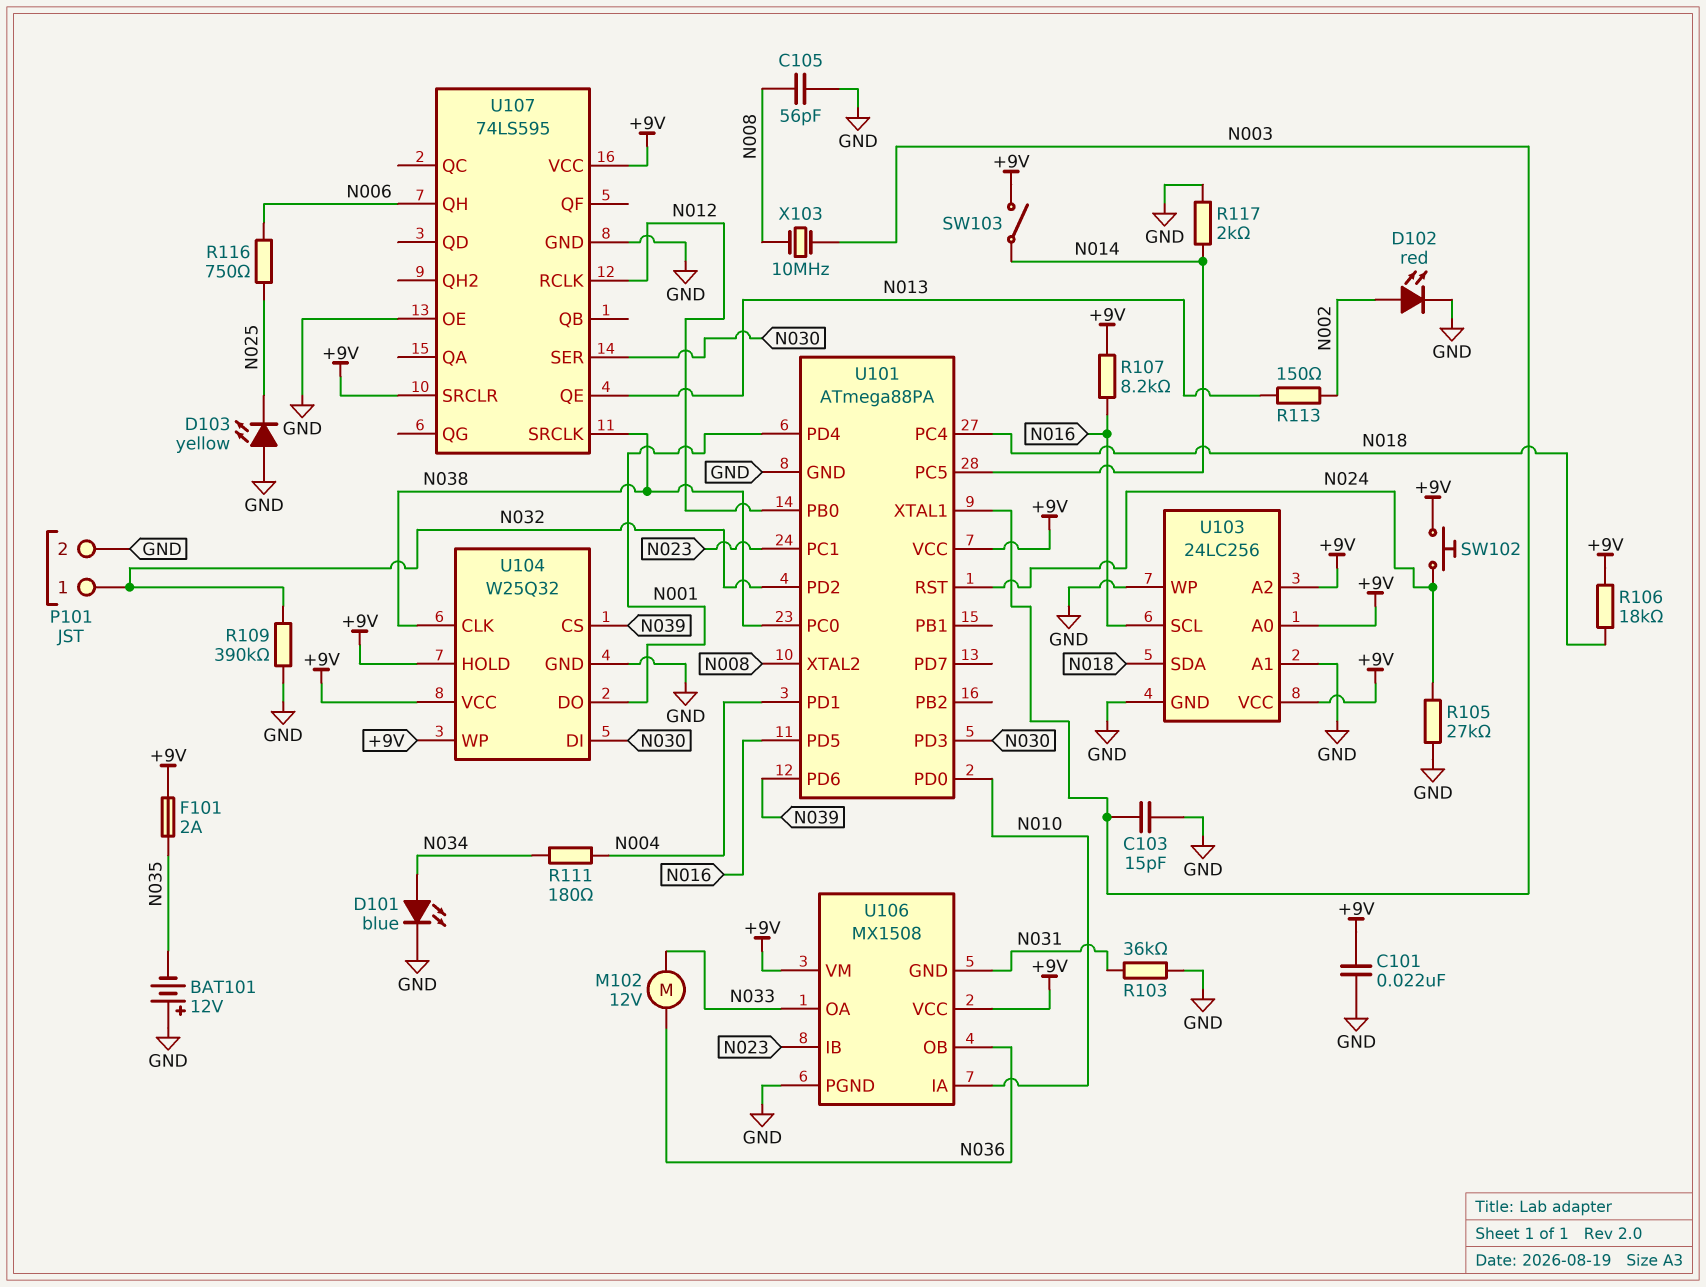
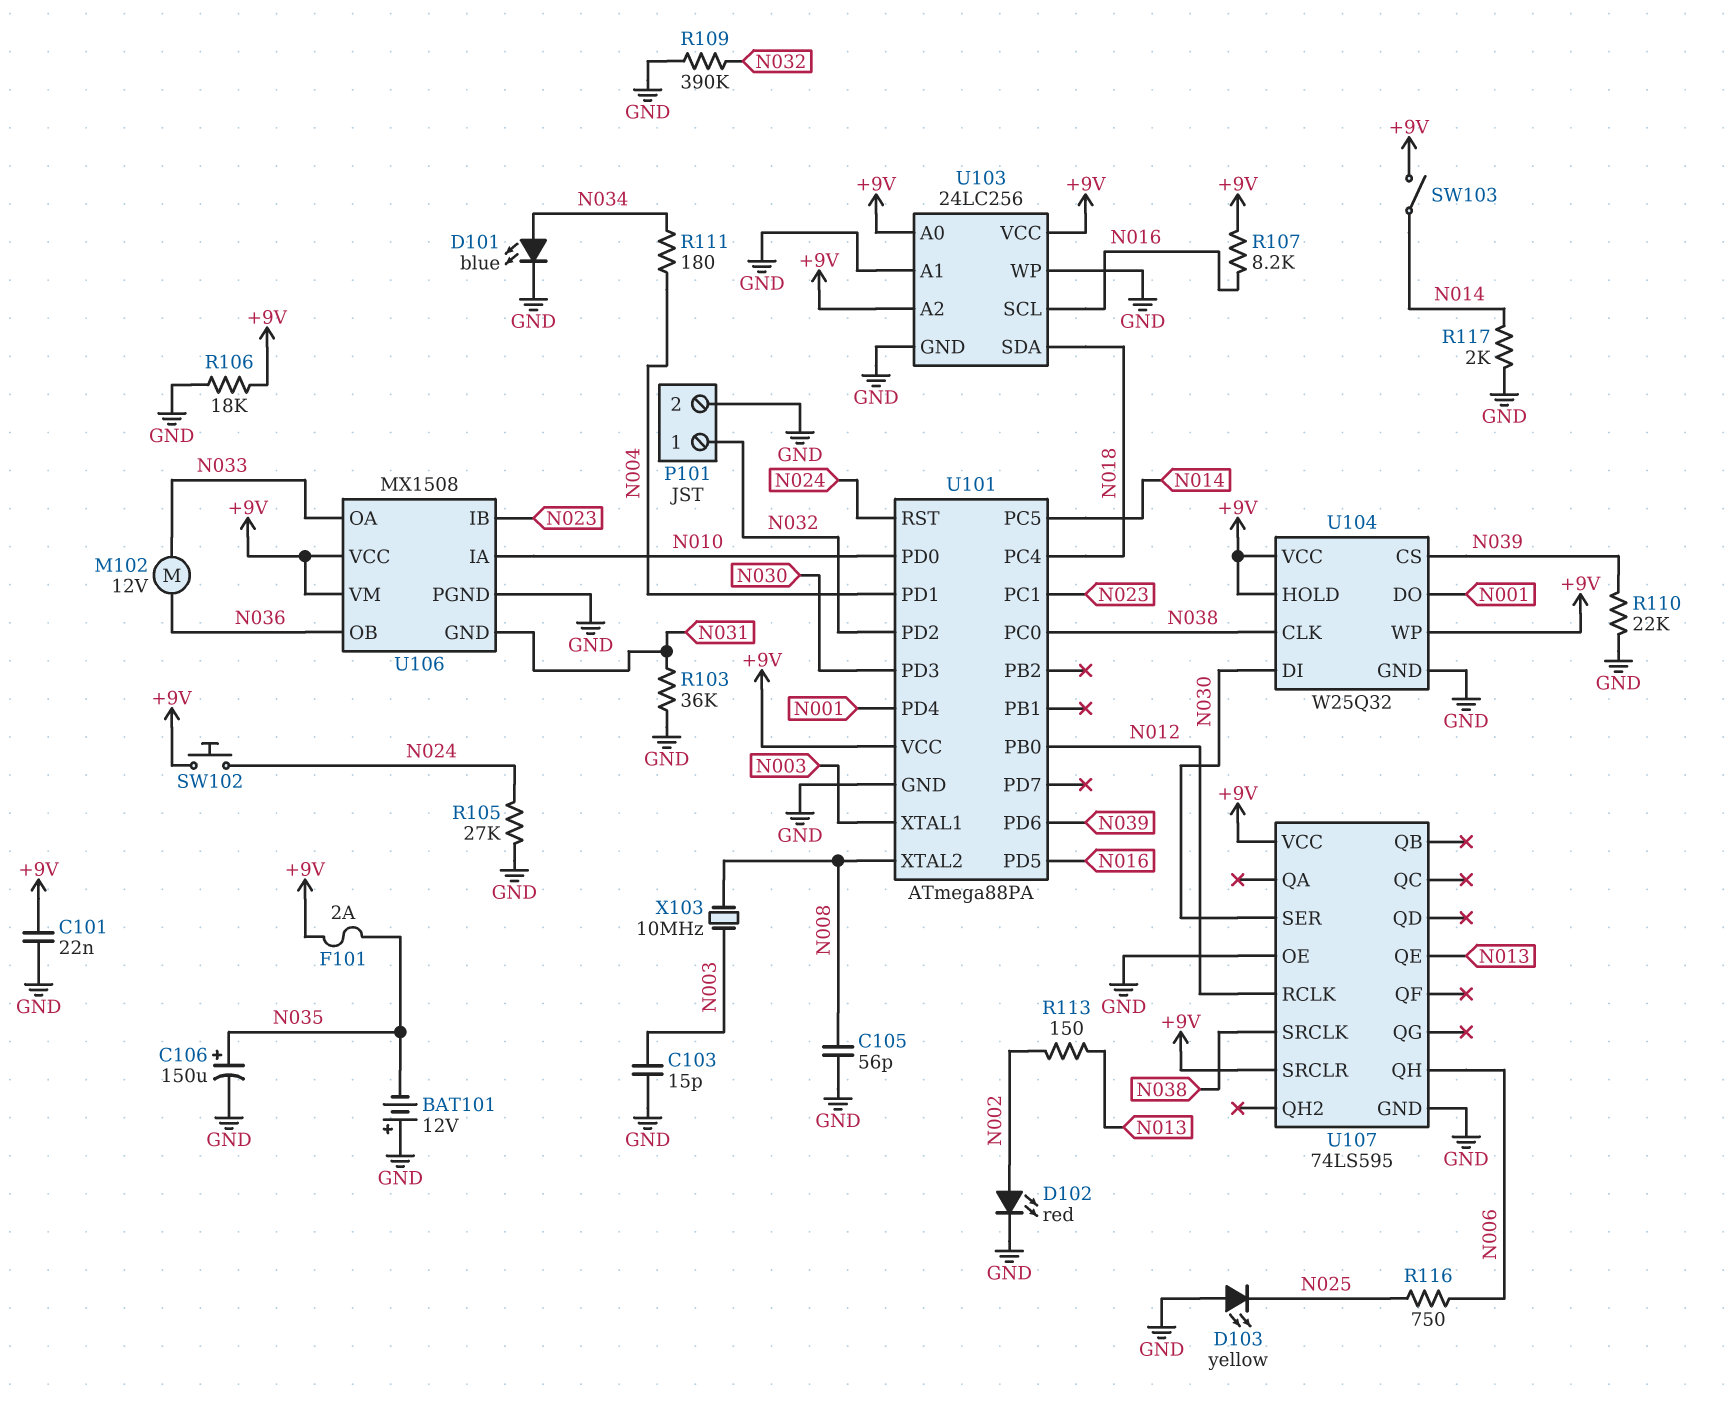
C106: none -> 150uF (plus N035, minus GND)
R106: 18k (+9V, N018) -> 18k (+9V, GND)
R110: none -> 22k (GND, N039)

